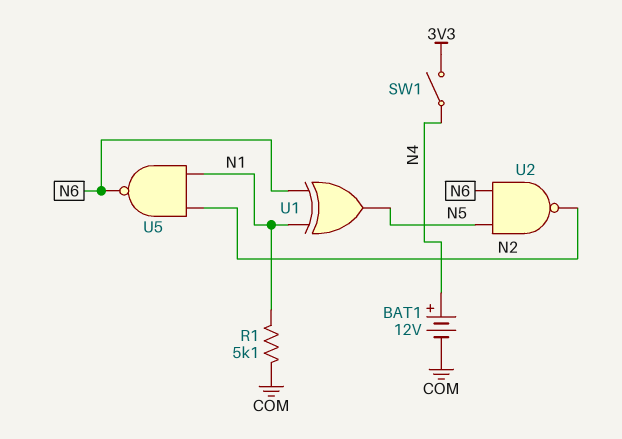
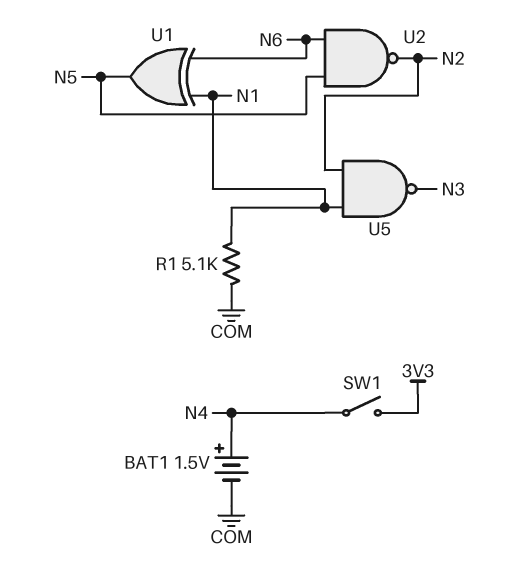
BAT1: 12V (plus N4, minus COM) -> 1.5V (plus N4, minus COM)
U5: NAND (in N1, in N2, out N6) -> NAND (in N1, in N2, out N3)

